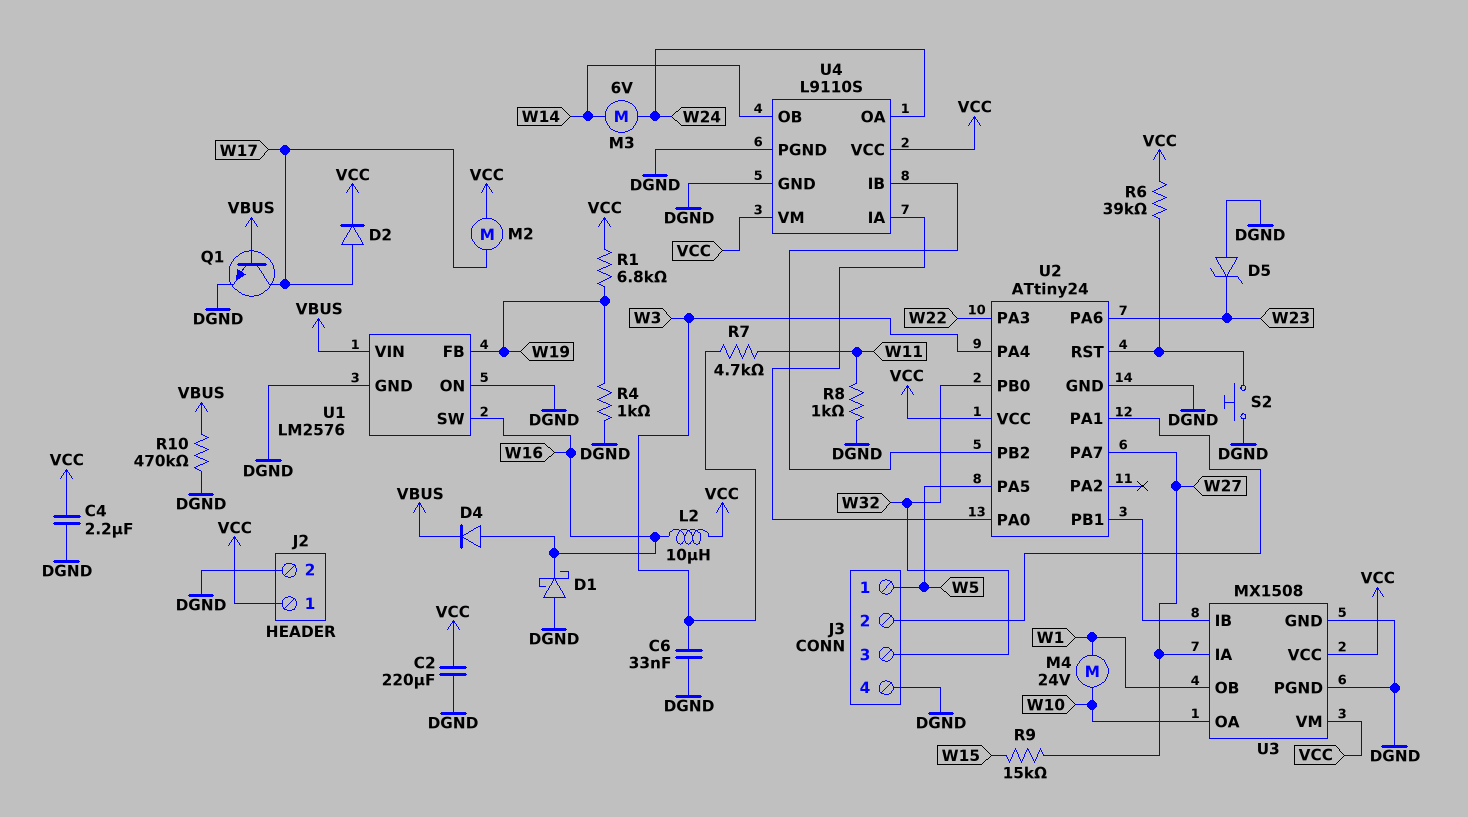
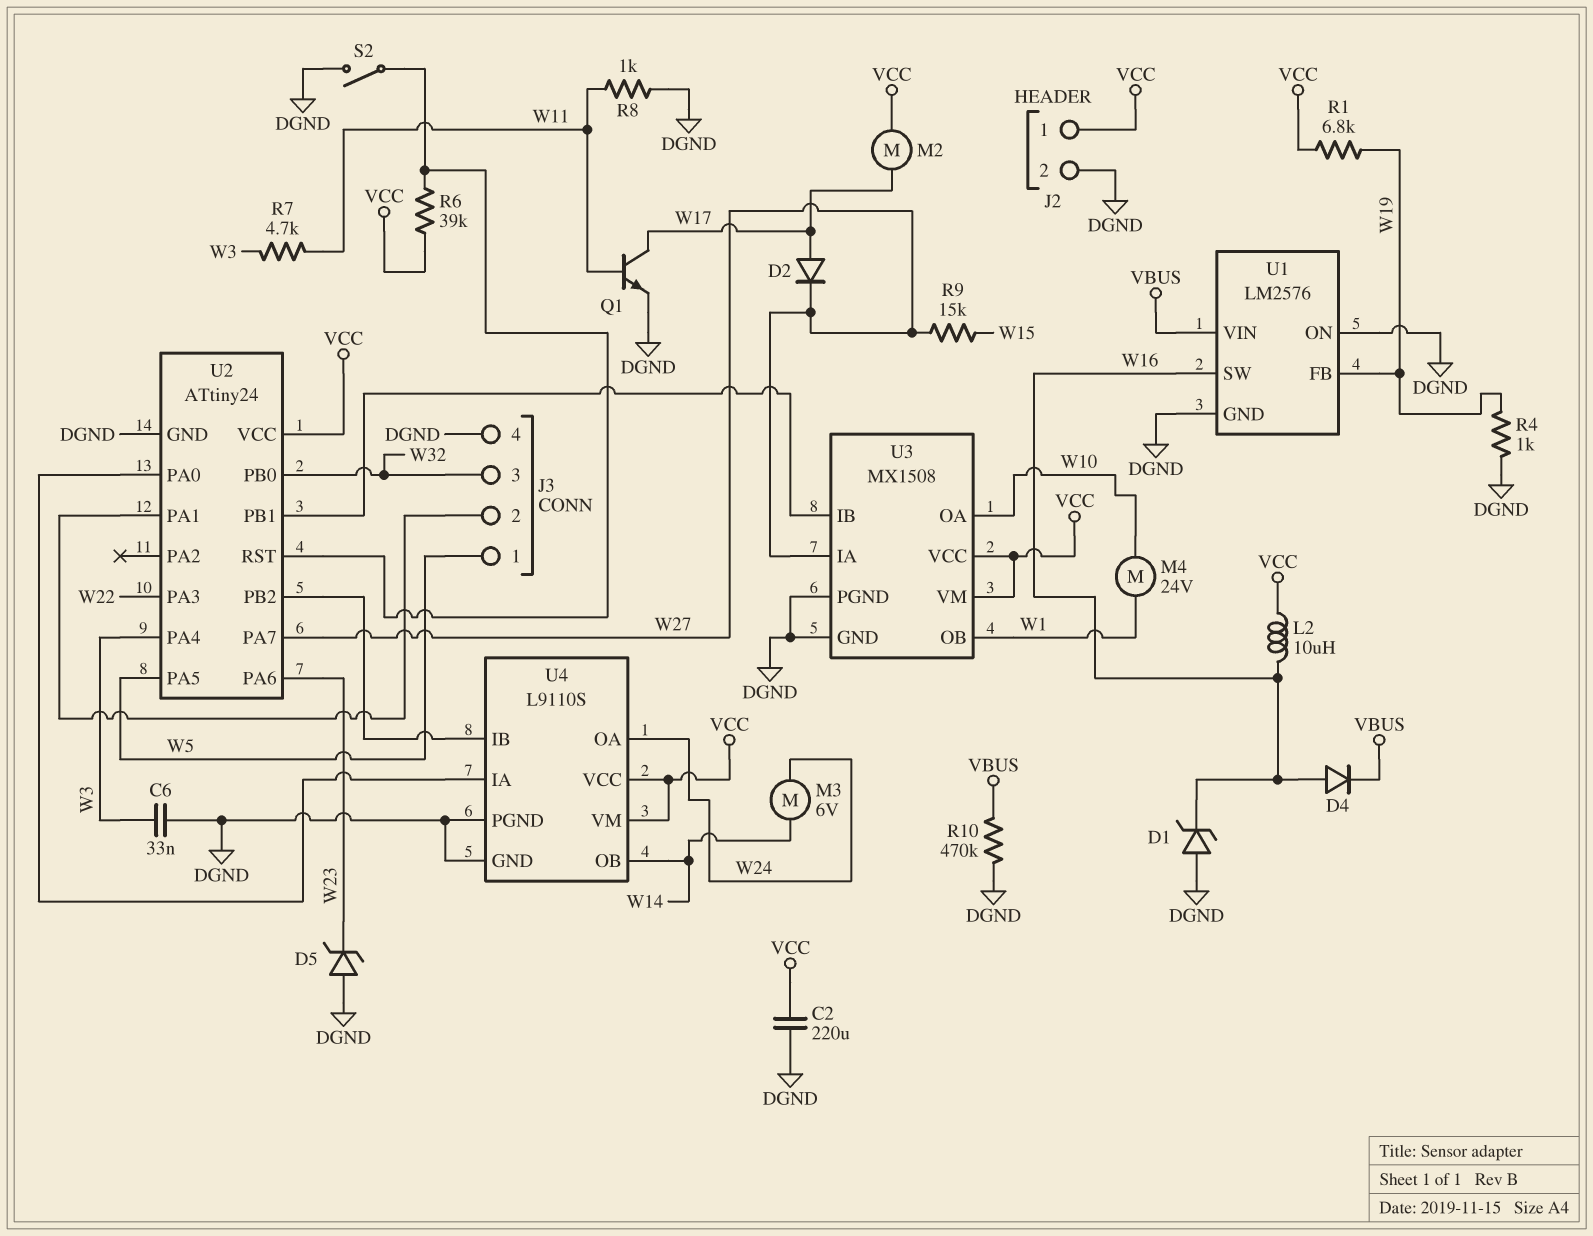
C4: 2.2uF (DGND, VCC) -> none
D1: schottky (A DGND, K W16) -> zener (A DGND, K W16)
D2: diode (A W17, K VCC) -> diode (A W17, K W27)
Q1: NPN (B VBUS, C W17, E DGND) -> NPN (B W11, C W17, E DGND)
S2: button (DGND, U2/RST) -> switch (DGND, U2/RST)

